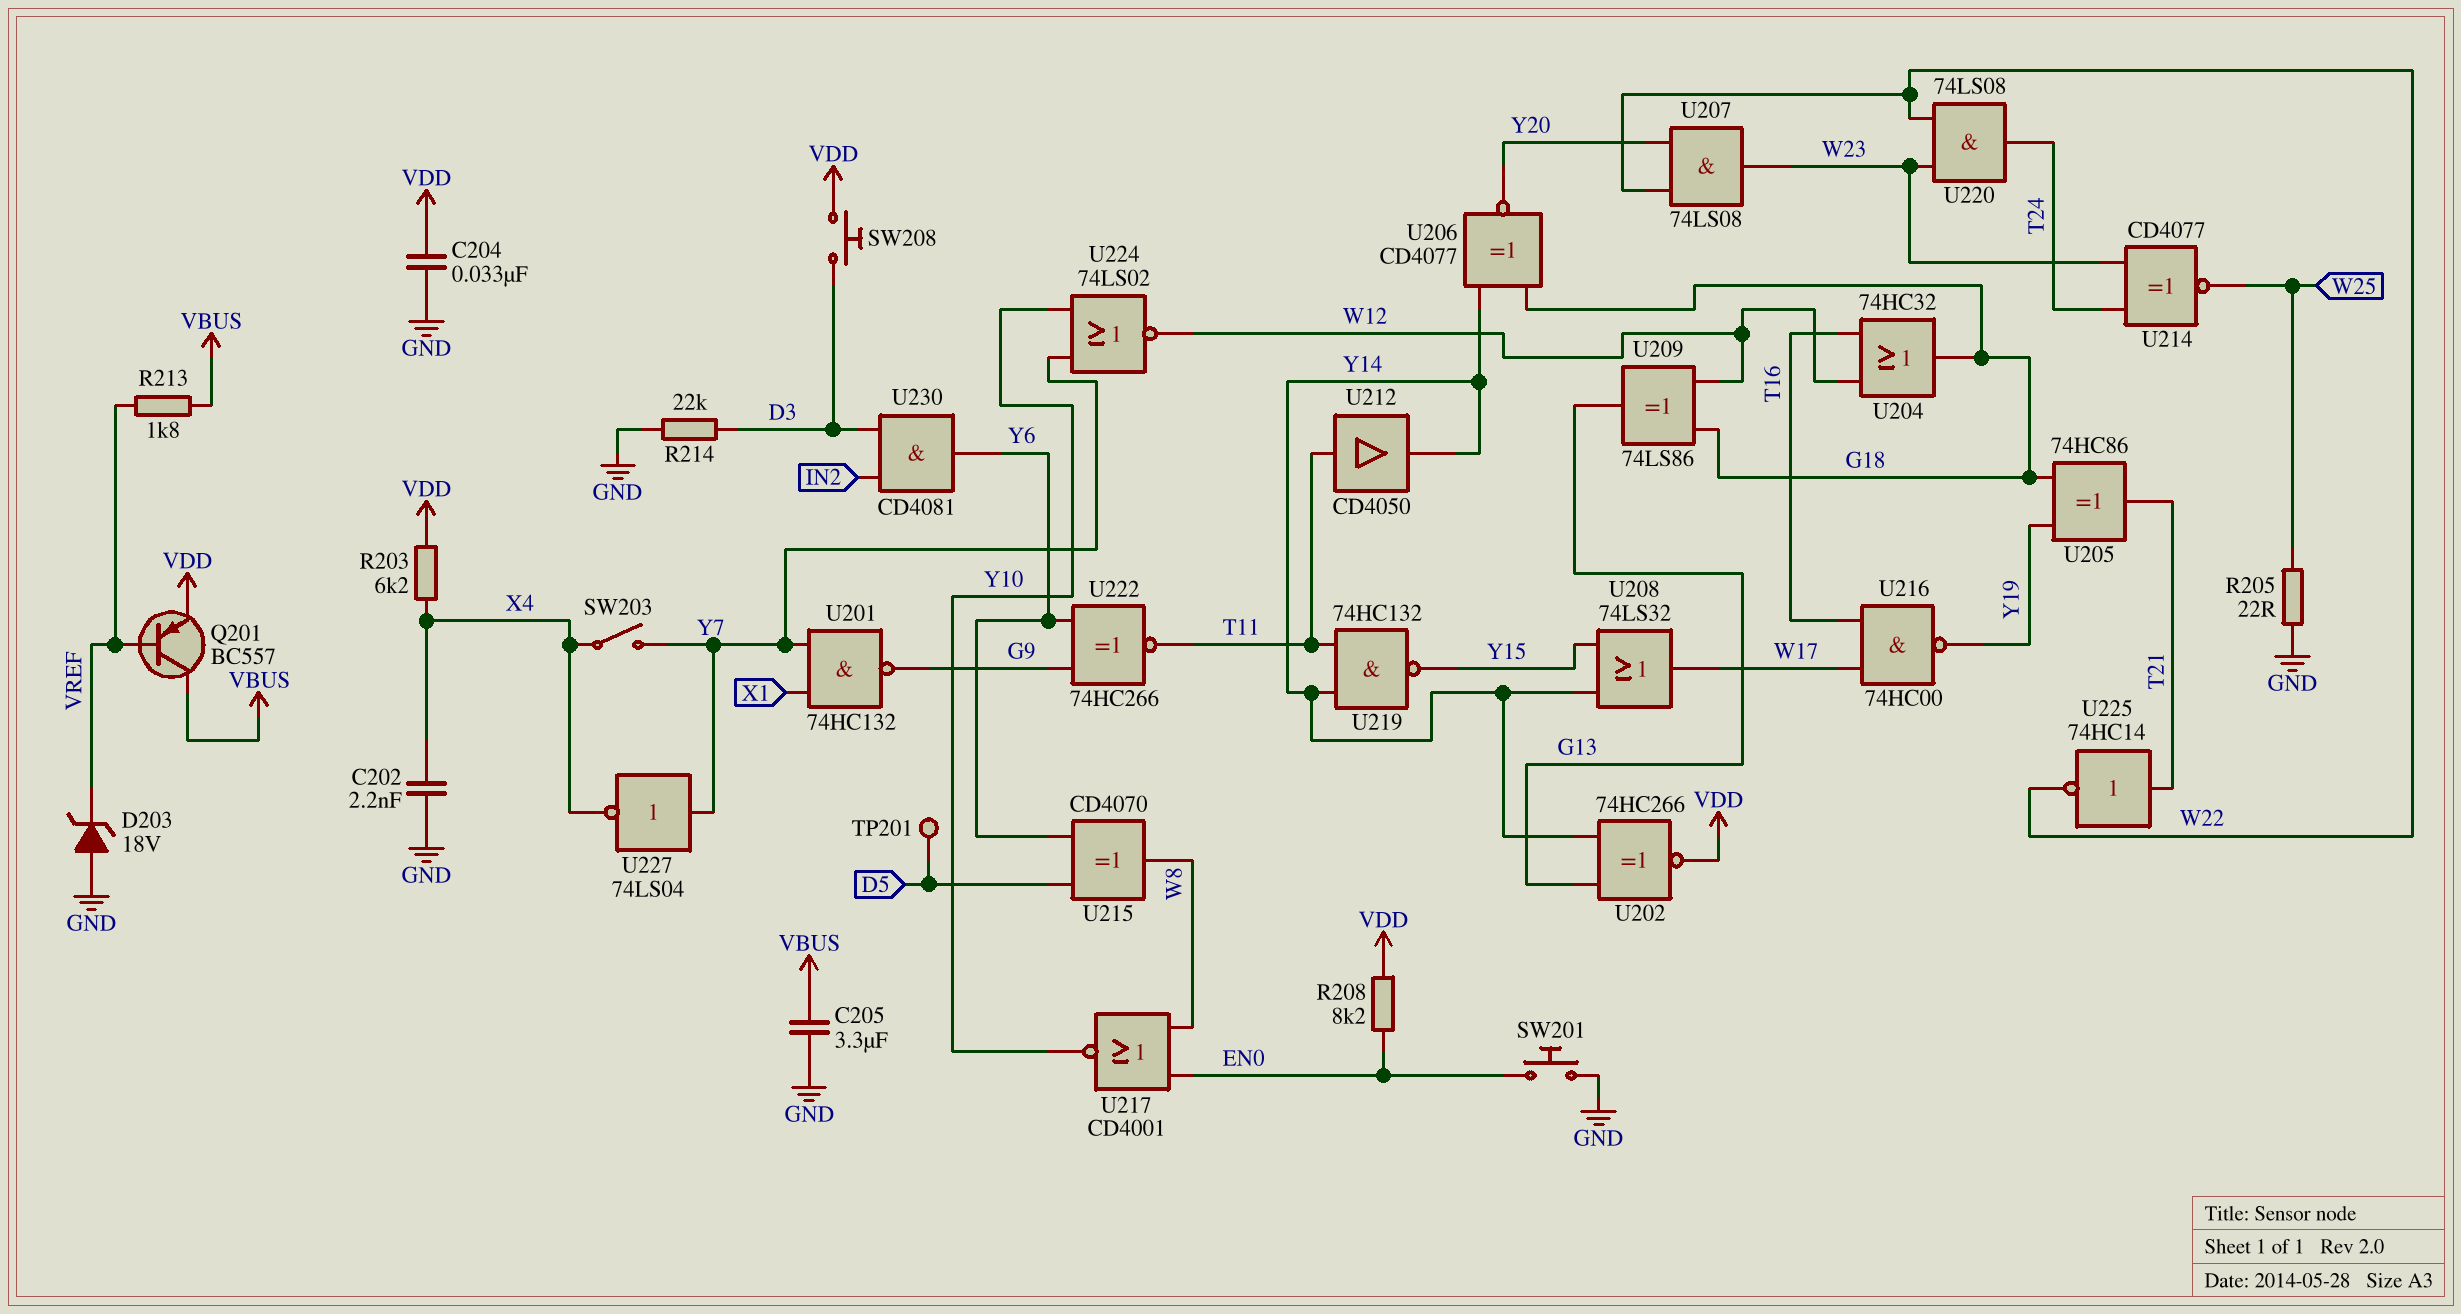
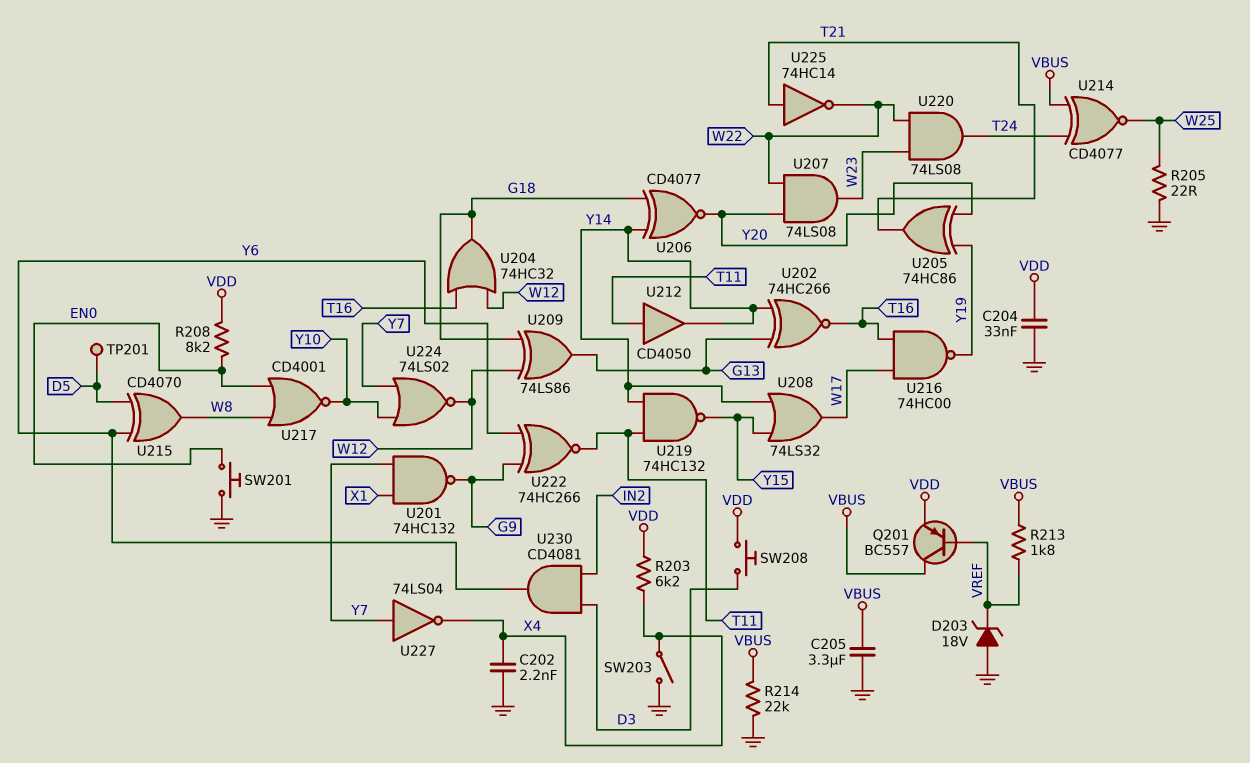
R214: 22k (D3, GND) -> 22k (GND, VBUS)
SW203: switch (X4, Y7) -> switch (GND, X4)
U202: XNOR 74HC266 (in G13, in Y14, out VDD) -> XNOR 74HC266 (in G13, in Y14, out T16)
U205: XOR 74HC86 (in G18, in Y19, out T21) -> XOR 74HC86 (in Y19, in Y20, out T21)
U214: XNOR CD4077 (in T24, in W23, out W25) -> XNOR CD4077 (in T24, in VBUS, out W25)

